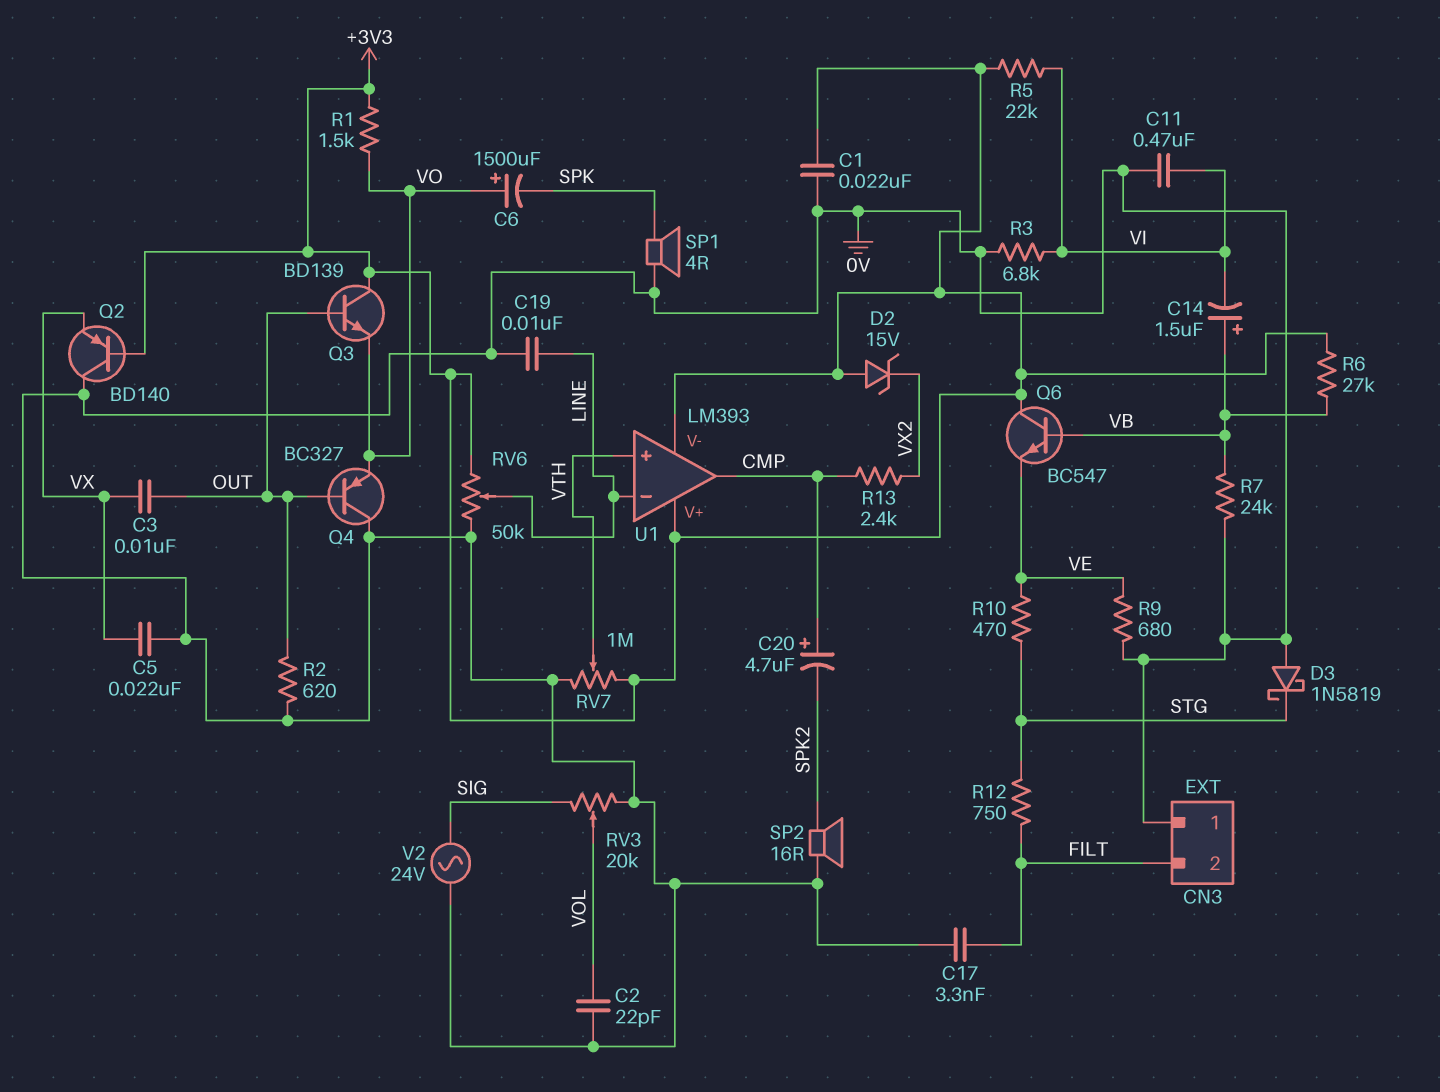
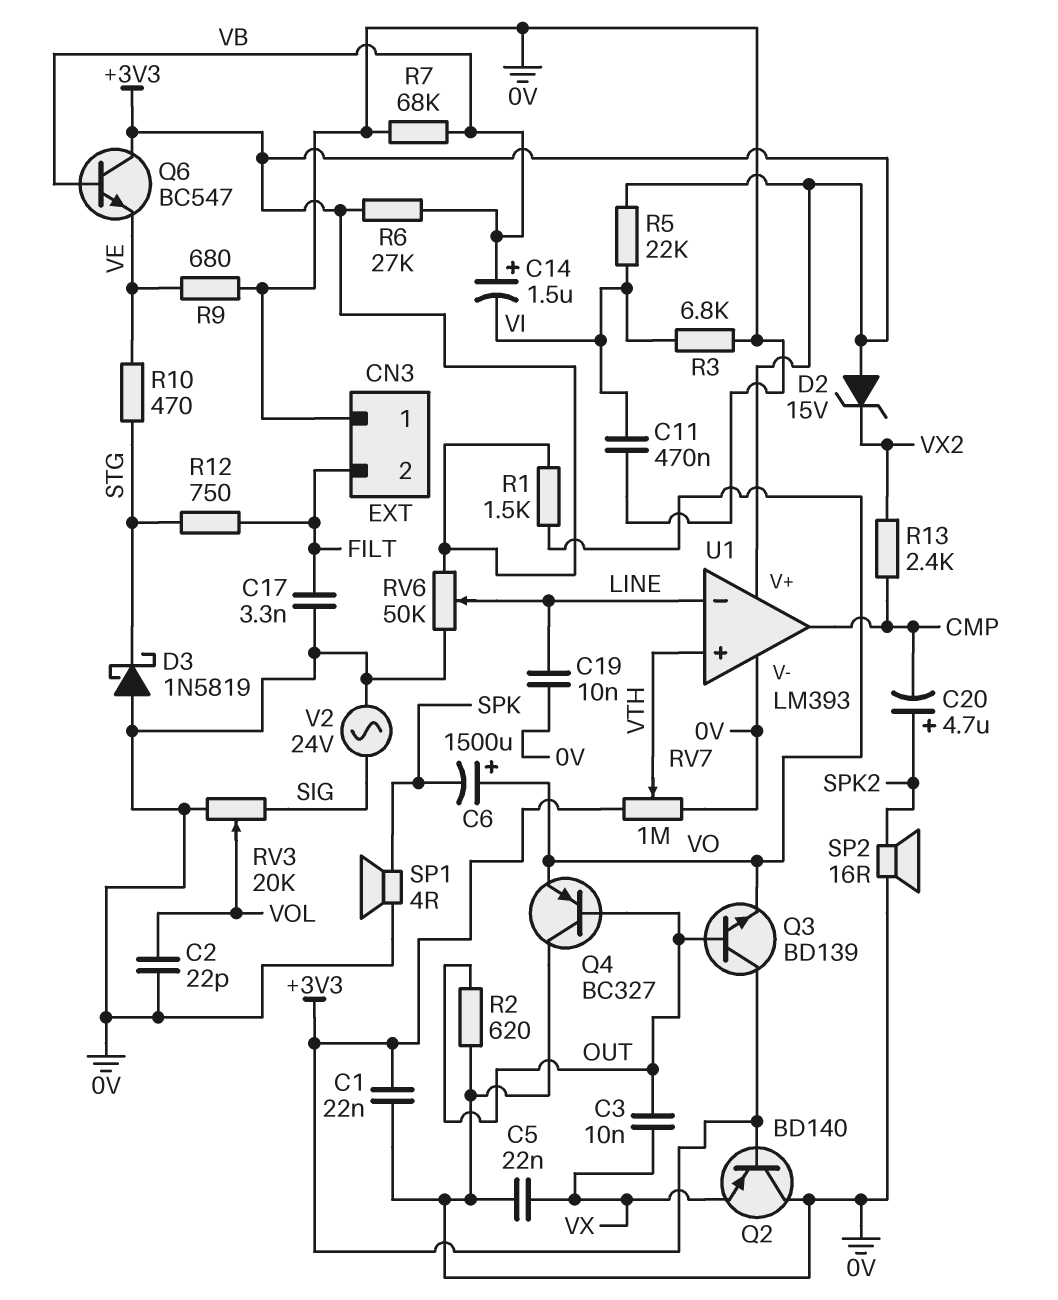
C20: 4.7uF (plus CMP, minus SPK2) -> 4.7uF (plus SPK2, minus CMP)
R7: 24k (0V, VB) -> 68k (0V, VB)
U1 pin V-: +3V3 -> 0V

